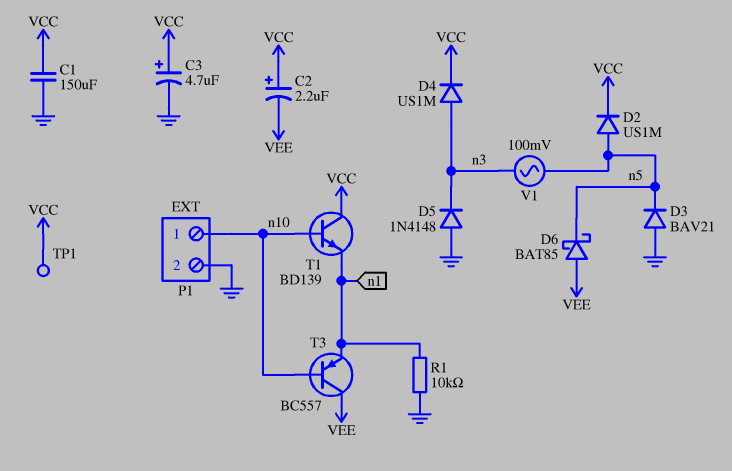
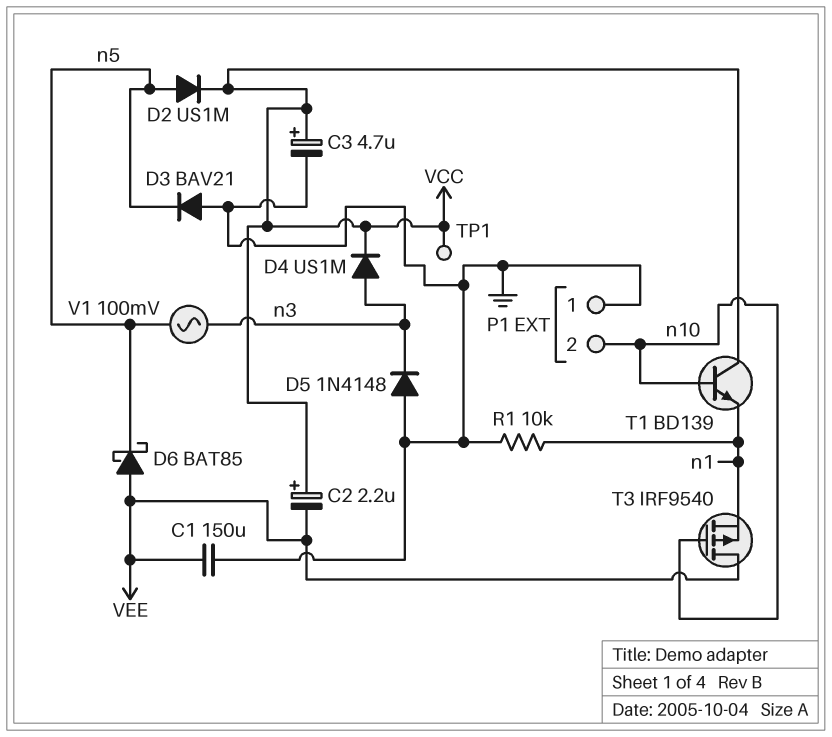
C1: 150uF (GND, VCC) -> 150uF (GND, VEE)
P1 pin 1: n10 -> GND
P1 pin 2: GND -> n10
T3: PNP BC557 (B n10, C VEE, E n1) -> PMOS IRF9540 (G n10, D VEE, S n1)

